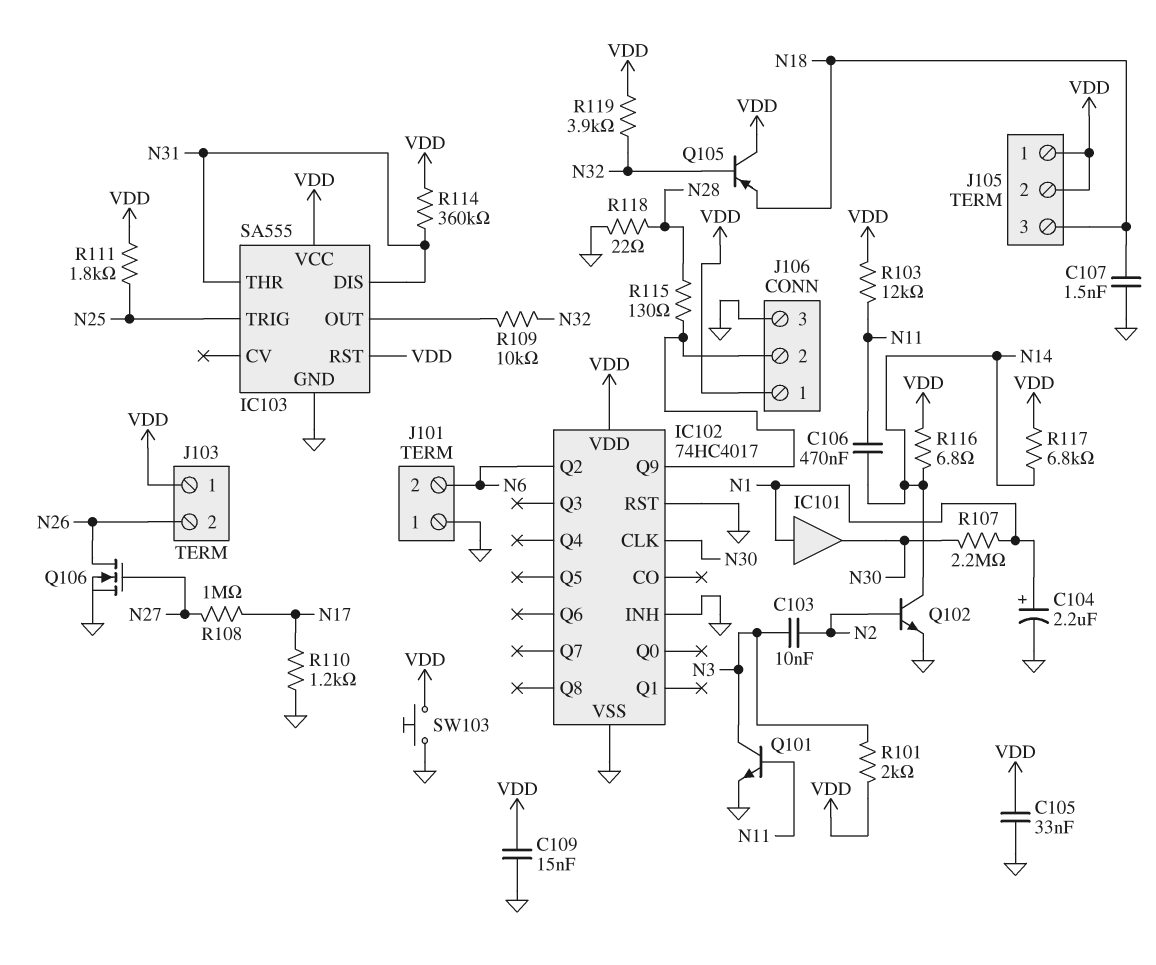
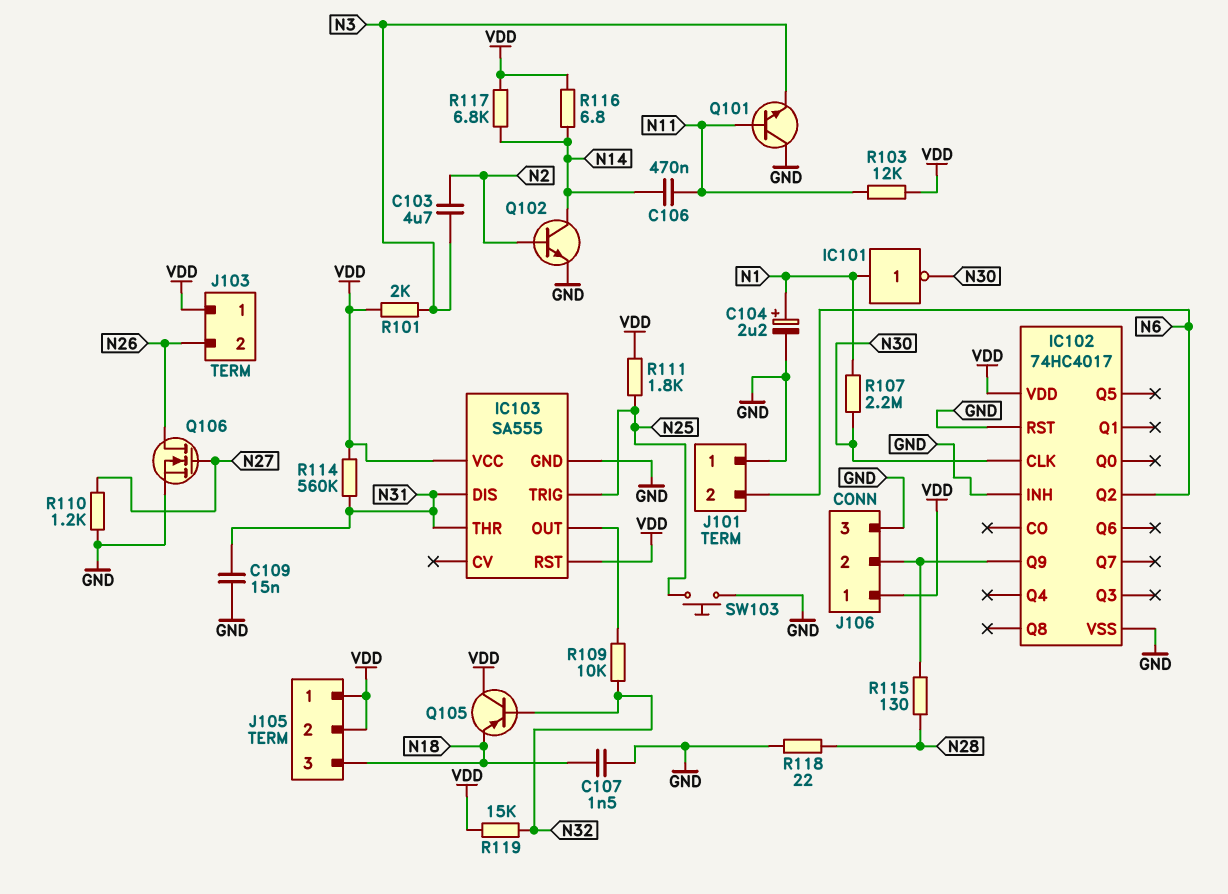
C103: 10nF (N2, N3) -> 4.7uF (N2, N3)
C105: 33nF (GND, VDD) -> none
C109: 15nF (GND, VDD) -> 15nF (GND, N31)
IC101: buffer (in N1, out N30) -> NOT (in N1, out N30)
Q101: NPN (B N11, C N3, E GND) -> NPN (B N11, C GND, E N3)
R108: 1M (N17, N27) -> none
R110: 1.2k (GND, N17) -> 1.2k (GND, N27)
R114: 360k (N31, VDD) -> 560k (N31, VDD)
R119: 3.9k (N32, VDD) -> 15k (N32, VDD)
SW103: button (GND, VDD) -> button (GND, N25)

